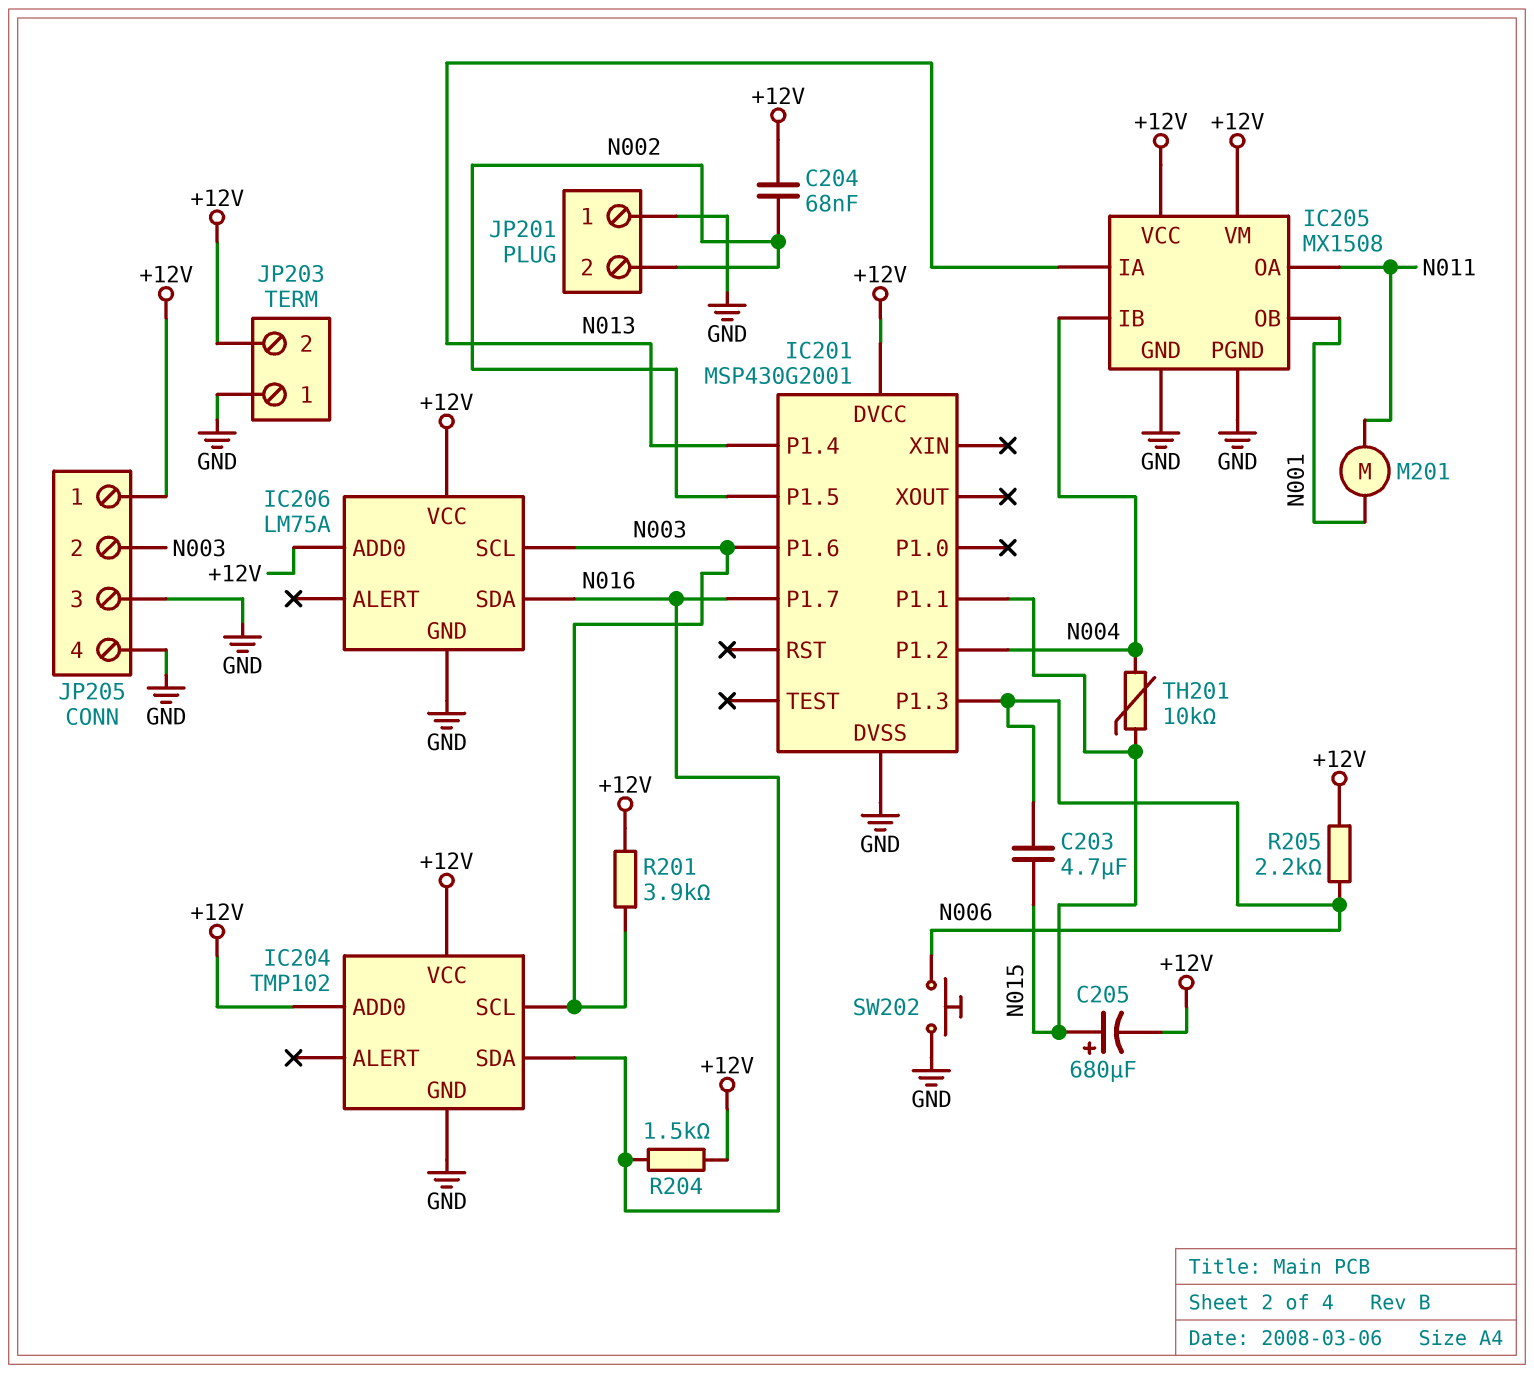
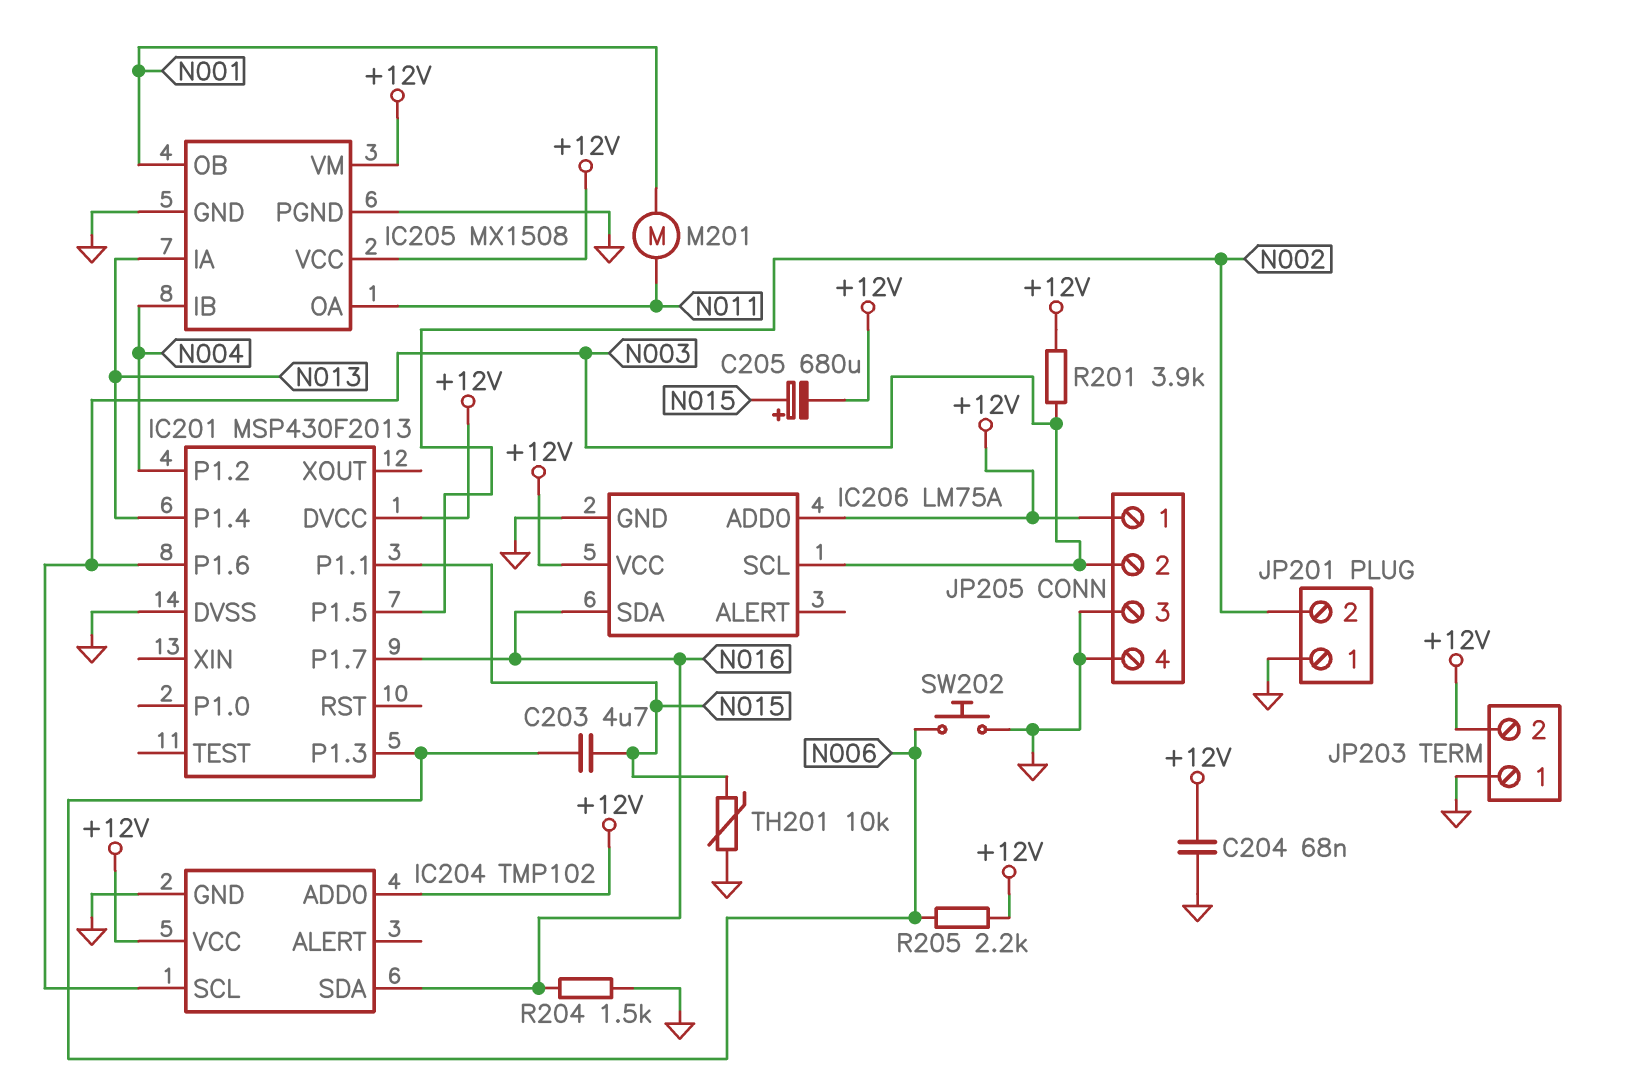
C204: 68nF (+12V, N002) -> 68nF (+12V, GND)
IC201: MSP430G2001 -> MSP430F2013
R204: 1.5k (+12V, N016) -> 1.5k (GND, N016)
TH201: 10k (N004, N015) -> 10k (GND, N015)

